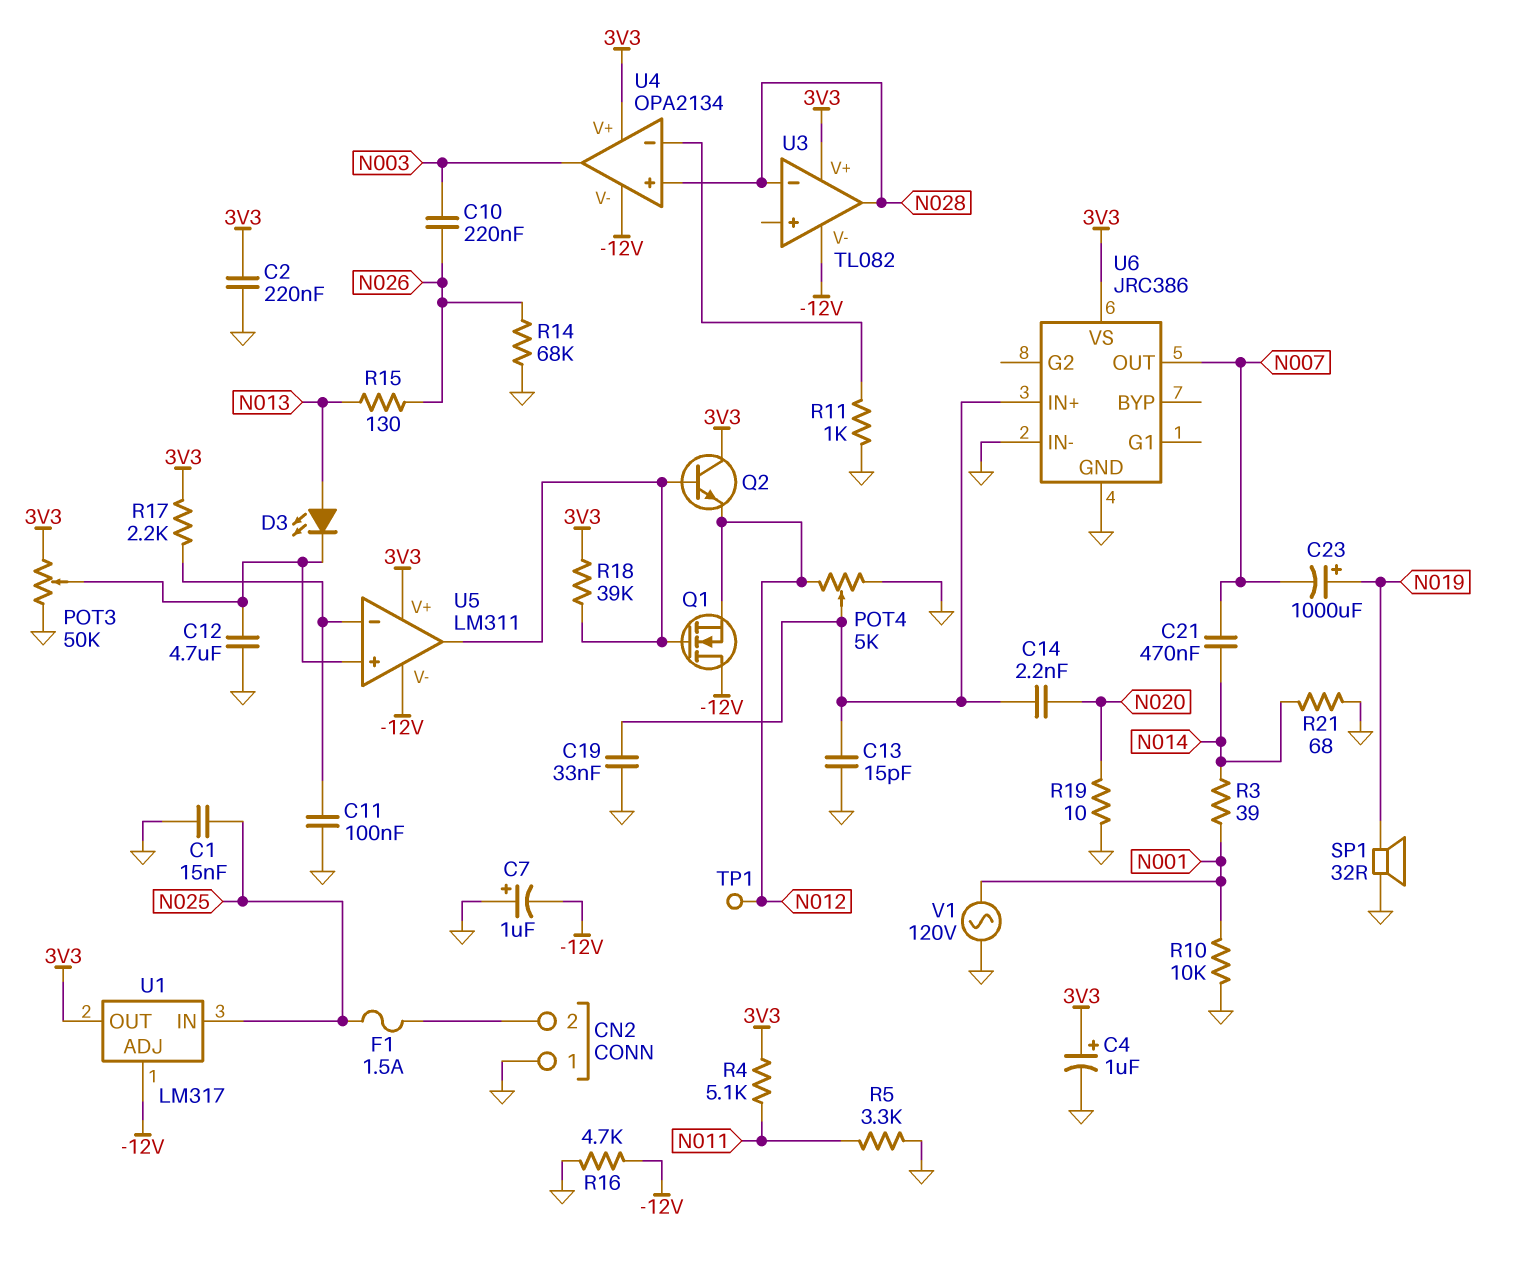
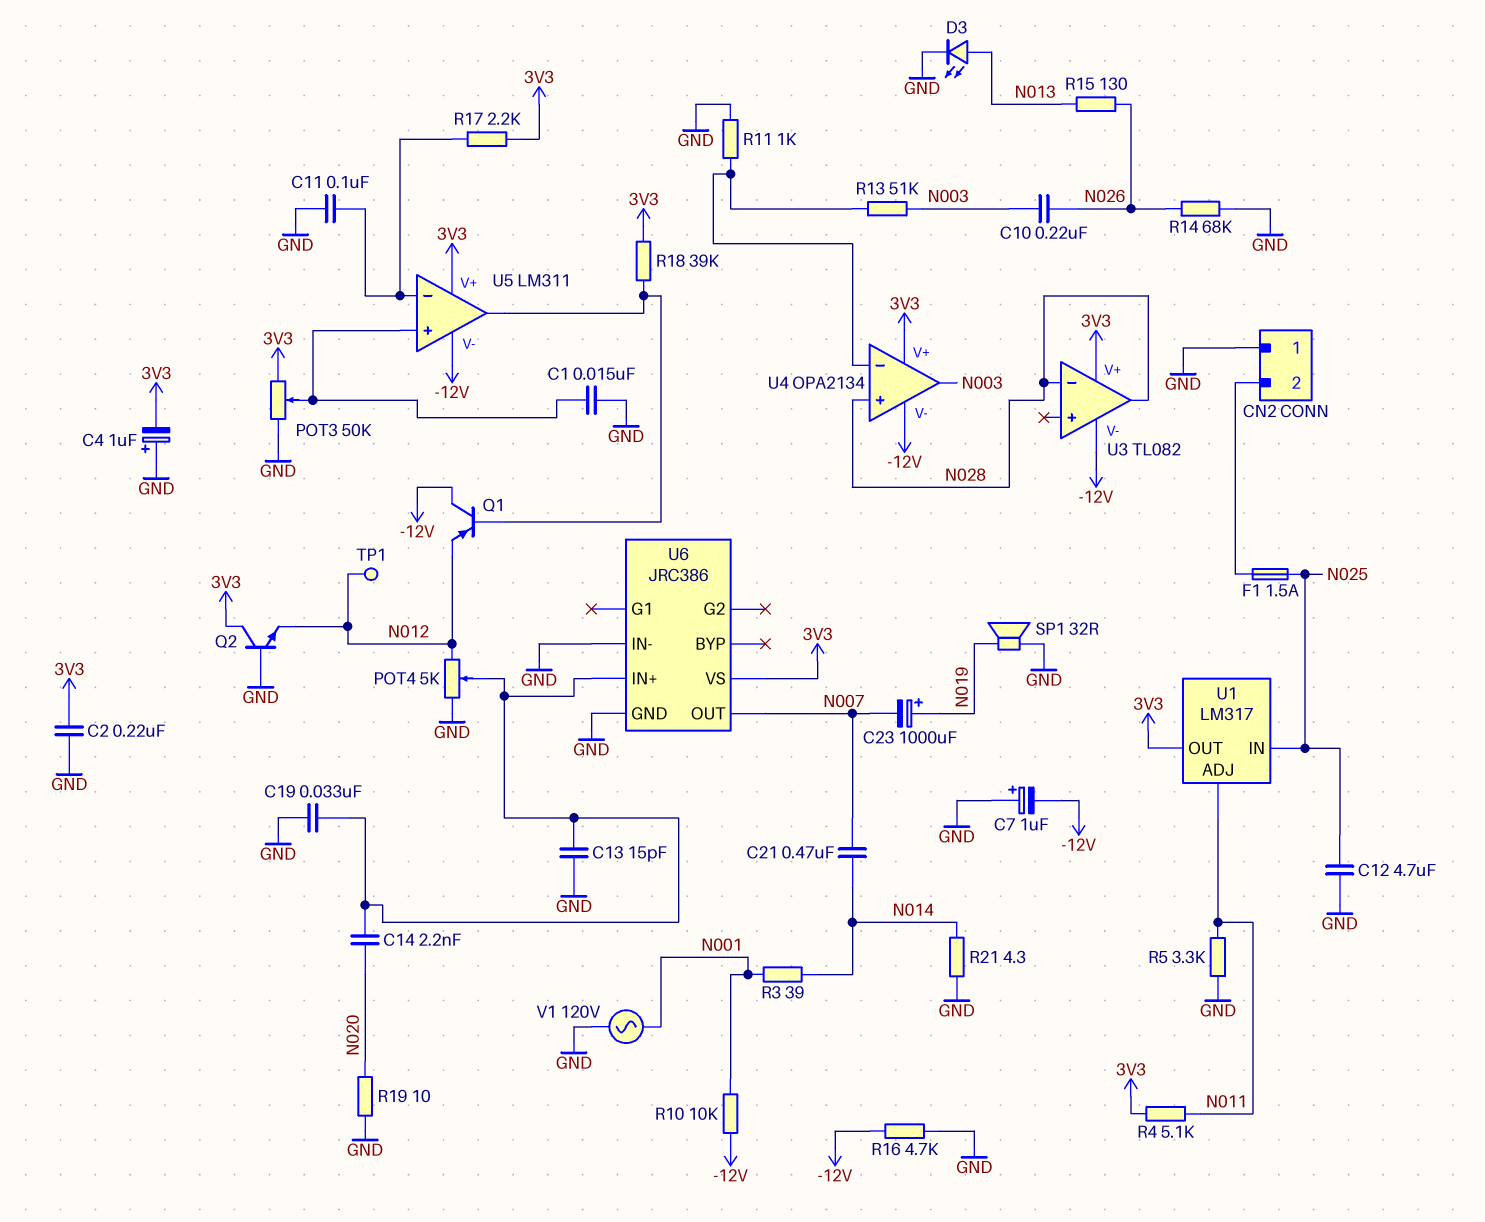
C1: 15nF (GND, N025) -> 15nF (GND, U5/in+)
C4: 1uF (plus 3V3, minus GND) -> 1uF (plus GND, minus 3V3)
C12: 4.7uF (GND, U5/in+) -> 4.7uF (GND, N025)
D3: LED (A N013, K U5/in+) -> LED (A N013, K GND)
Q1: NMOS (G U5/out, D -12V, S N012) -> PNP (B U5/out, C -12V, E N012)
Q2: NPN (B U5/out, C 3V3, E N012) -> NPN (B GND, C 3V3, E N012)
R10: 10k (GND, N001) -> 10k (-12V, N001)
R13: none -> 51k (N003, U4/in-)
R21: 68 (GND, N014) -> 4.3 (GND, N014)
U1 pin ADJ: -12V -> N011

